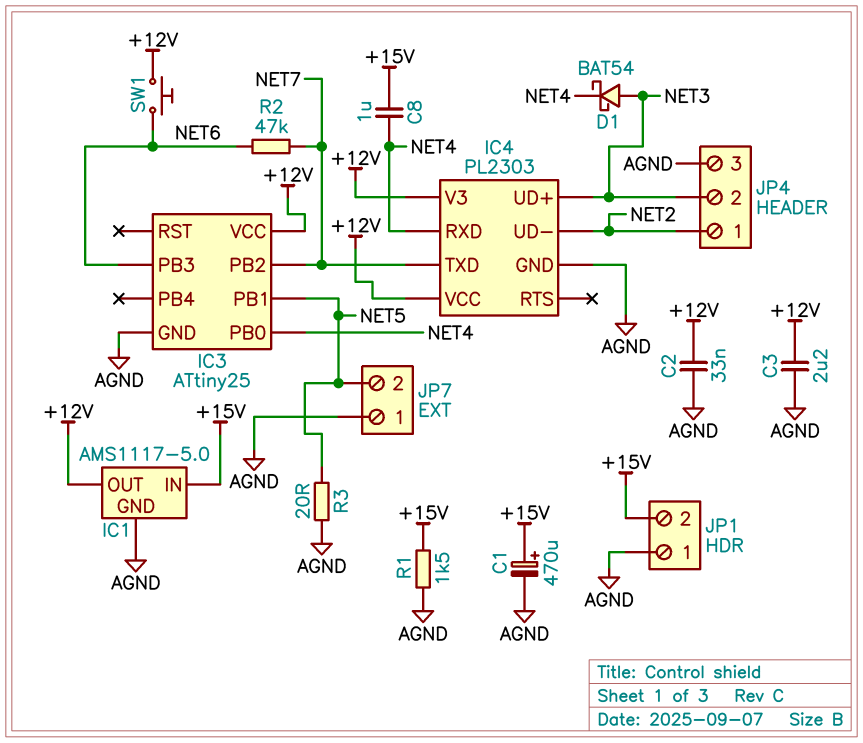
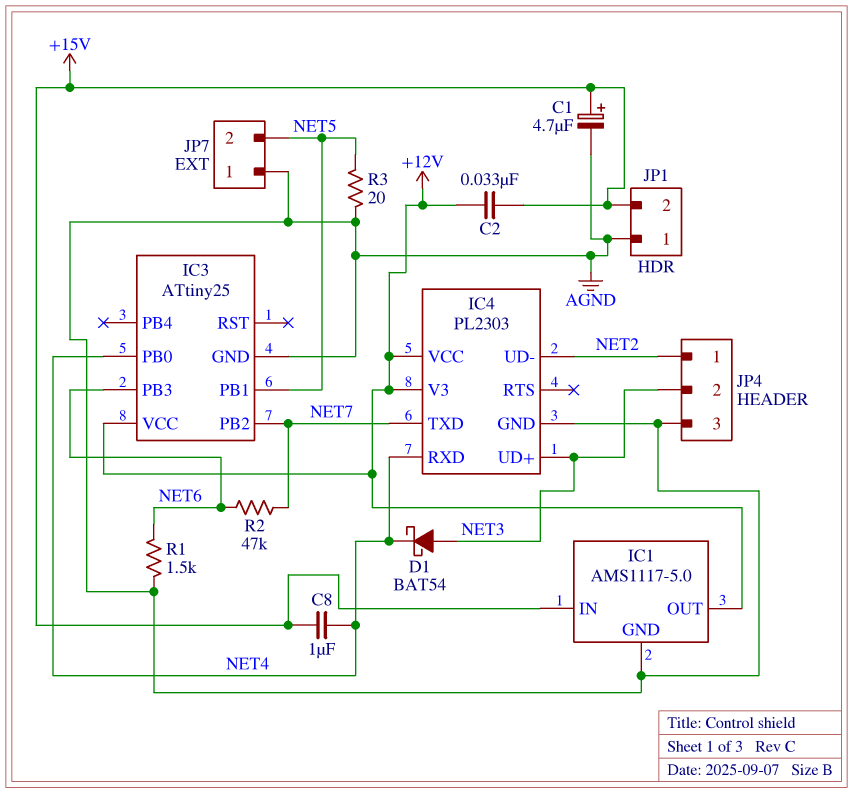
C1: 470uF (plus +15V, minus AGND) -> 4.7uF (plus +15V, minus AGND)
C2: 33nF (+12V, AGND) -> 33nF (+12V, +15V)
C3: 2.2uF (+12V, AGND) -> none
R1: 1.5k (+15V, AGND) -> 1.5k (AGND, NET6)
SW1: button (+12V, NET6) -> none

